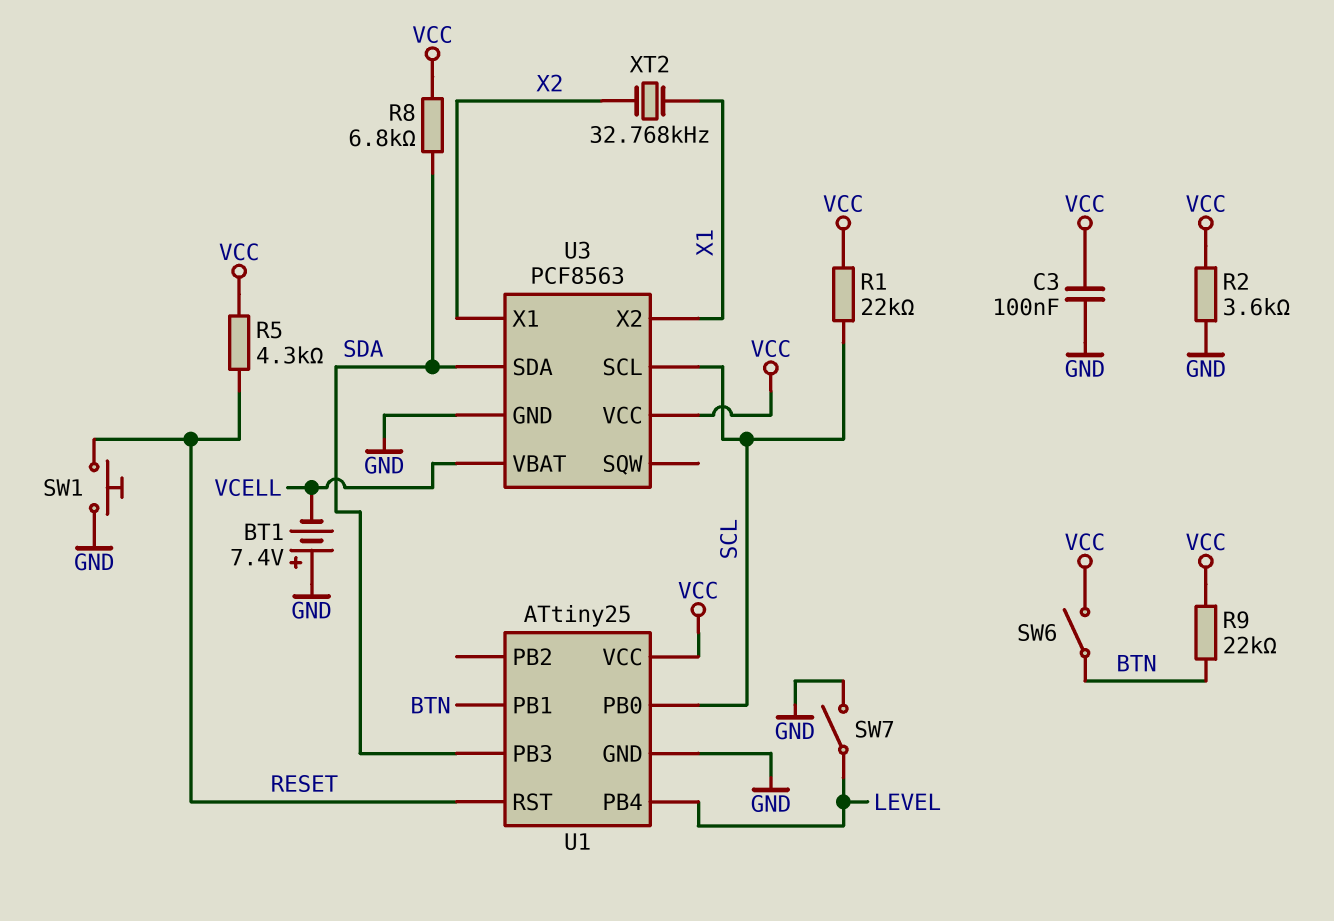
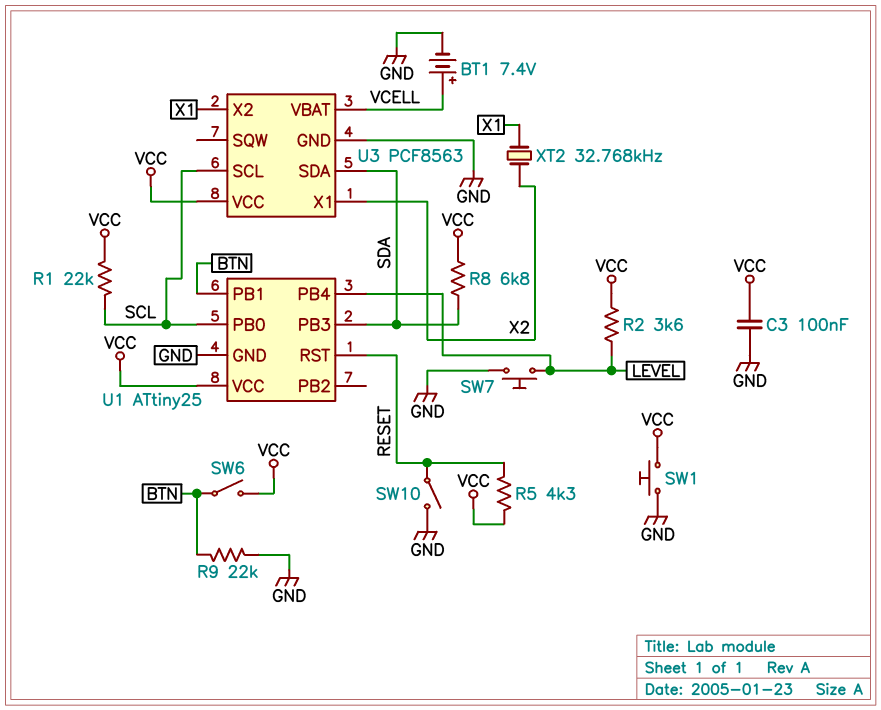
BT1: 7.4V (plus GND, minus VCELL) -> 7.4V (plus VCELL, minus GND)
R2: 3.6k (GND, VCC) -> 3.6k (LEVEL, VCC)
R9: 22k (BTN, VCC) -> 22k (BTN, GND)
SW1: button (GND, RESET) -> button (GND, VCC)
SW7: switch (GND, LEVEL) -> button (GND, LEVEL)
SW10: none -> switch (GND, RESET)

